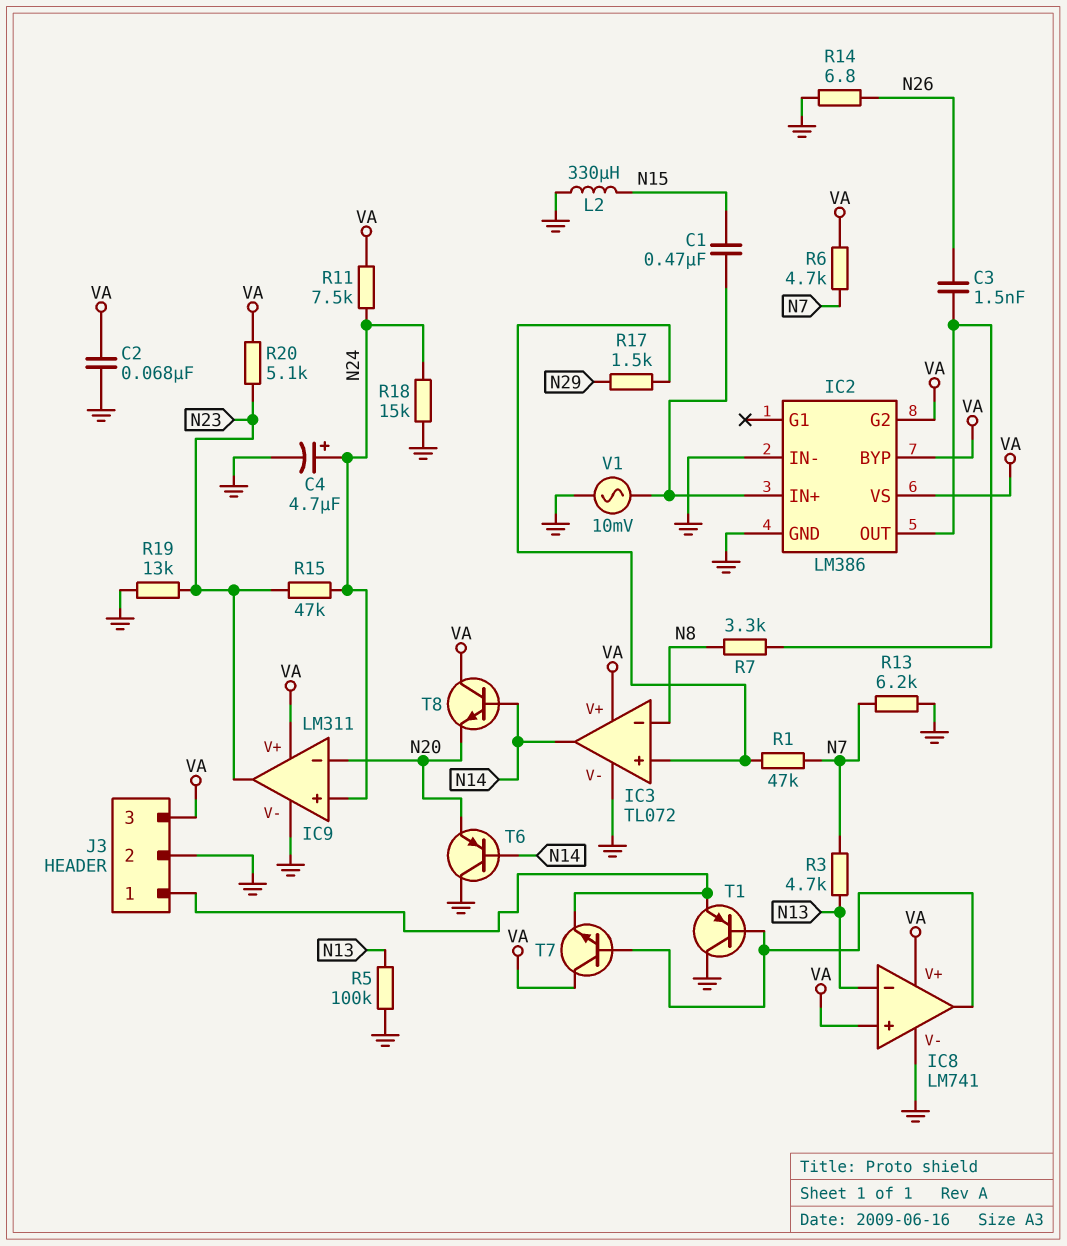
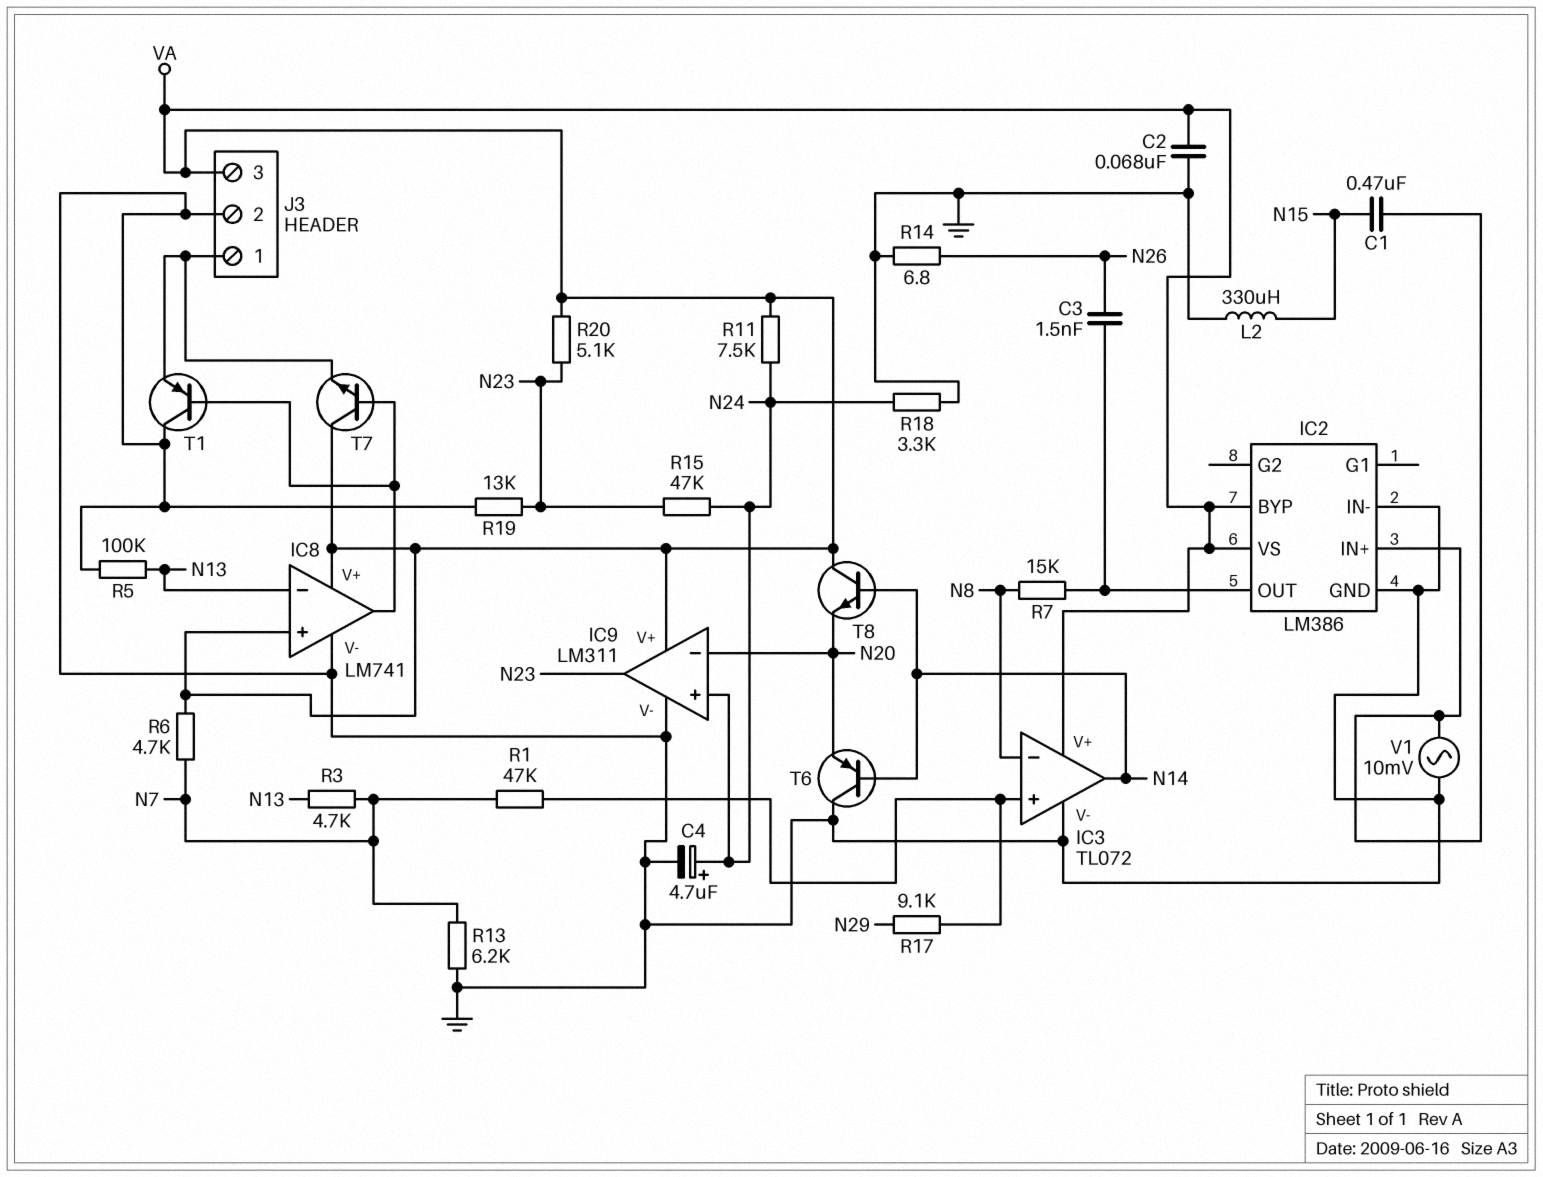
IC2 pin G2: VA -> none
R7: 3.3k (IC2/OUT, N8) -> 15k (IC2/OUT, N8)
R17: 1.5k (IC3/in+, N29) -> 9.1k (IC3/in+, N29)
R18: 15k (GND, N24) -> 3.3k (GND, N24)

